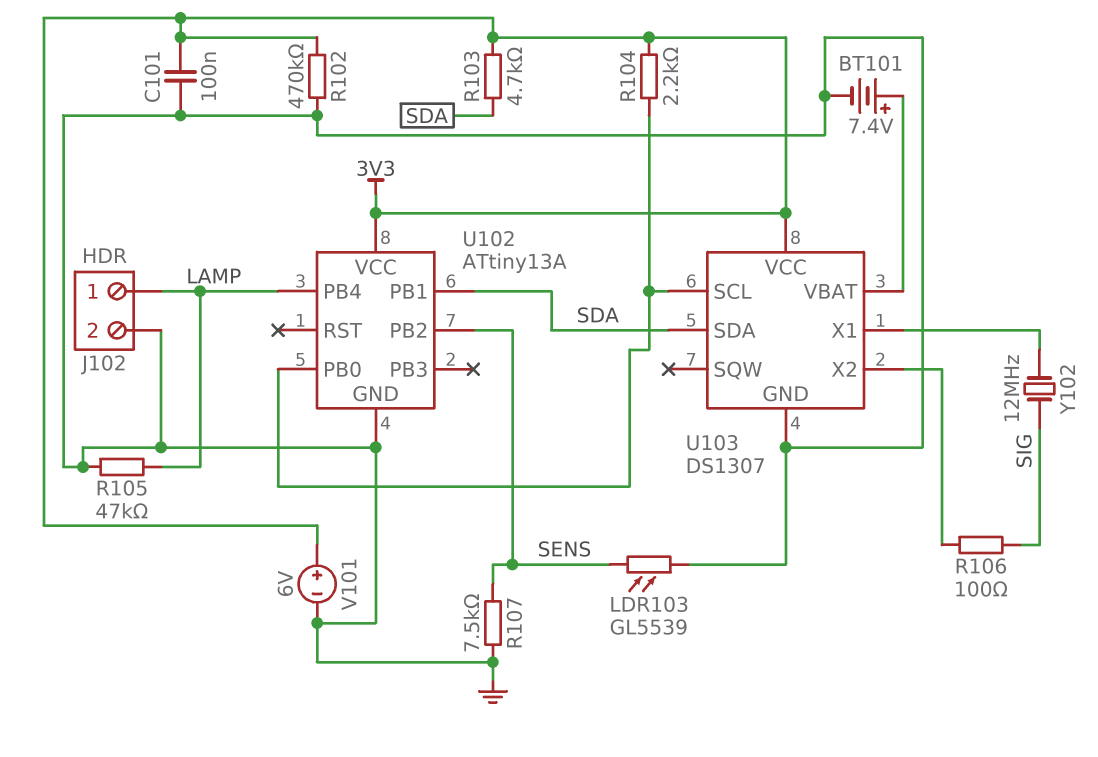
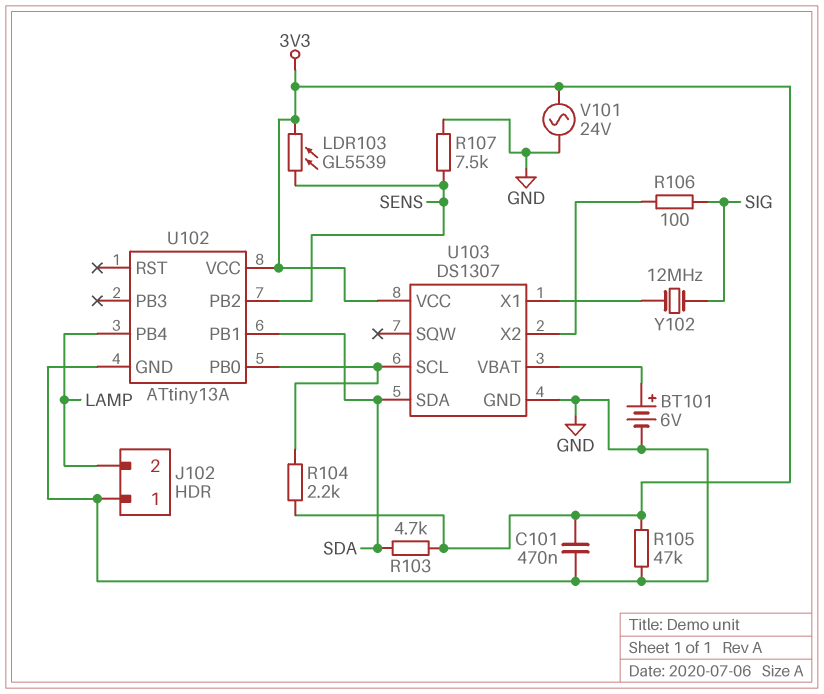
BT101: 7.4V (plus U103/VBAT, minus GND) -> 6V (plus U103/VBAT, minus GND)
C101: 100nF (3V3, GND) -> 470nF (3V3, GND)
J102 pin 1: LAMP -> GND
J102 pin 2: GND -> LAMP
LDR103: GL5539 (GND, SENS) -> GL5539 (3V3, SENS)
R102: 470k (3V3, GND) -> none
R105: 47k (GND, LAMP) -> 47k (3V3, GND)
V101: 6V (plus 3V3, minus GND) -> AC 24V (3V3, GND)

